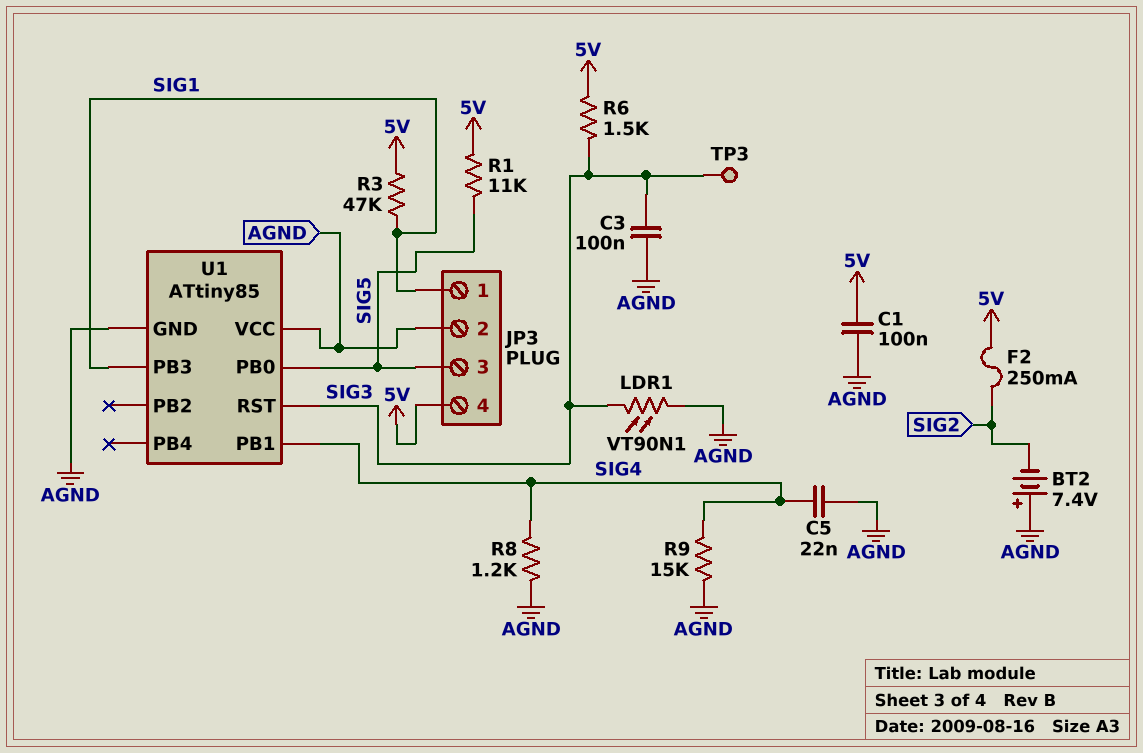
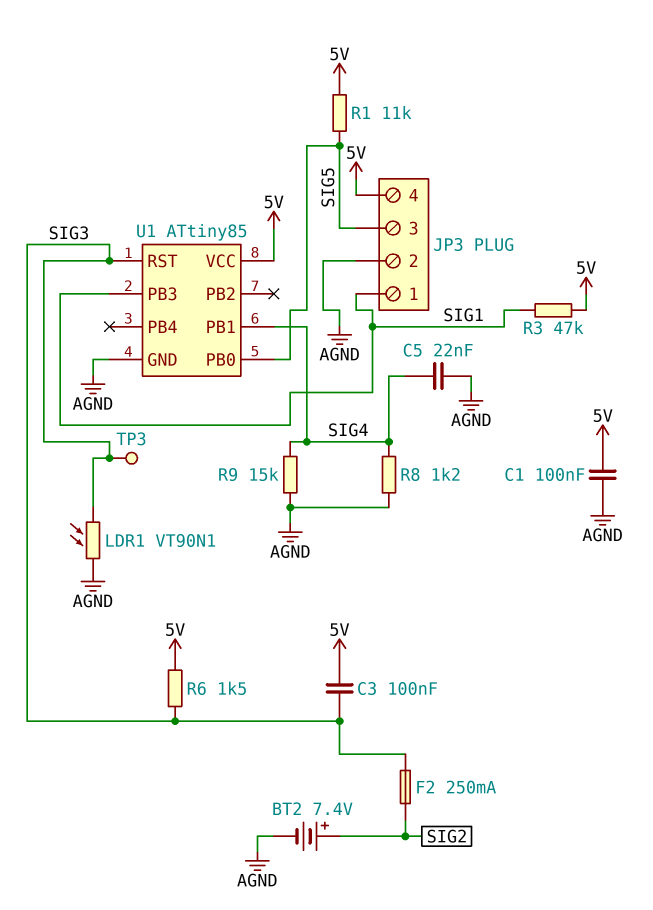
BT2: 7.4V (plus AGND, minus SIG2) -> 7.4V (plus SIG2, minus AGND)
C3: 100nF (AGND, SIG3) -> 100nF (5V, SIG3)
F2: 250mA (5V, SIG2) -> 250mA (SIG2, SIG3)
U1 pin VCC: AGND -> 5V

